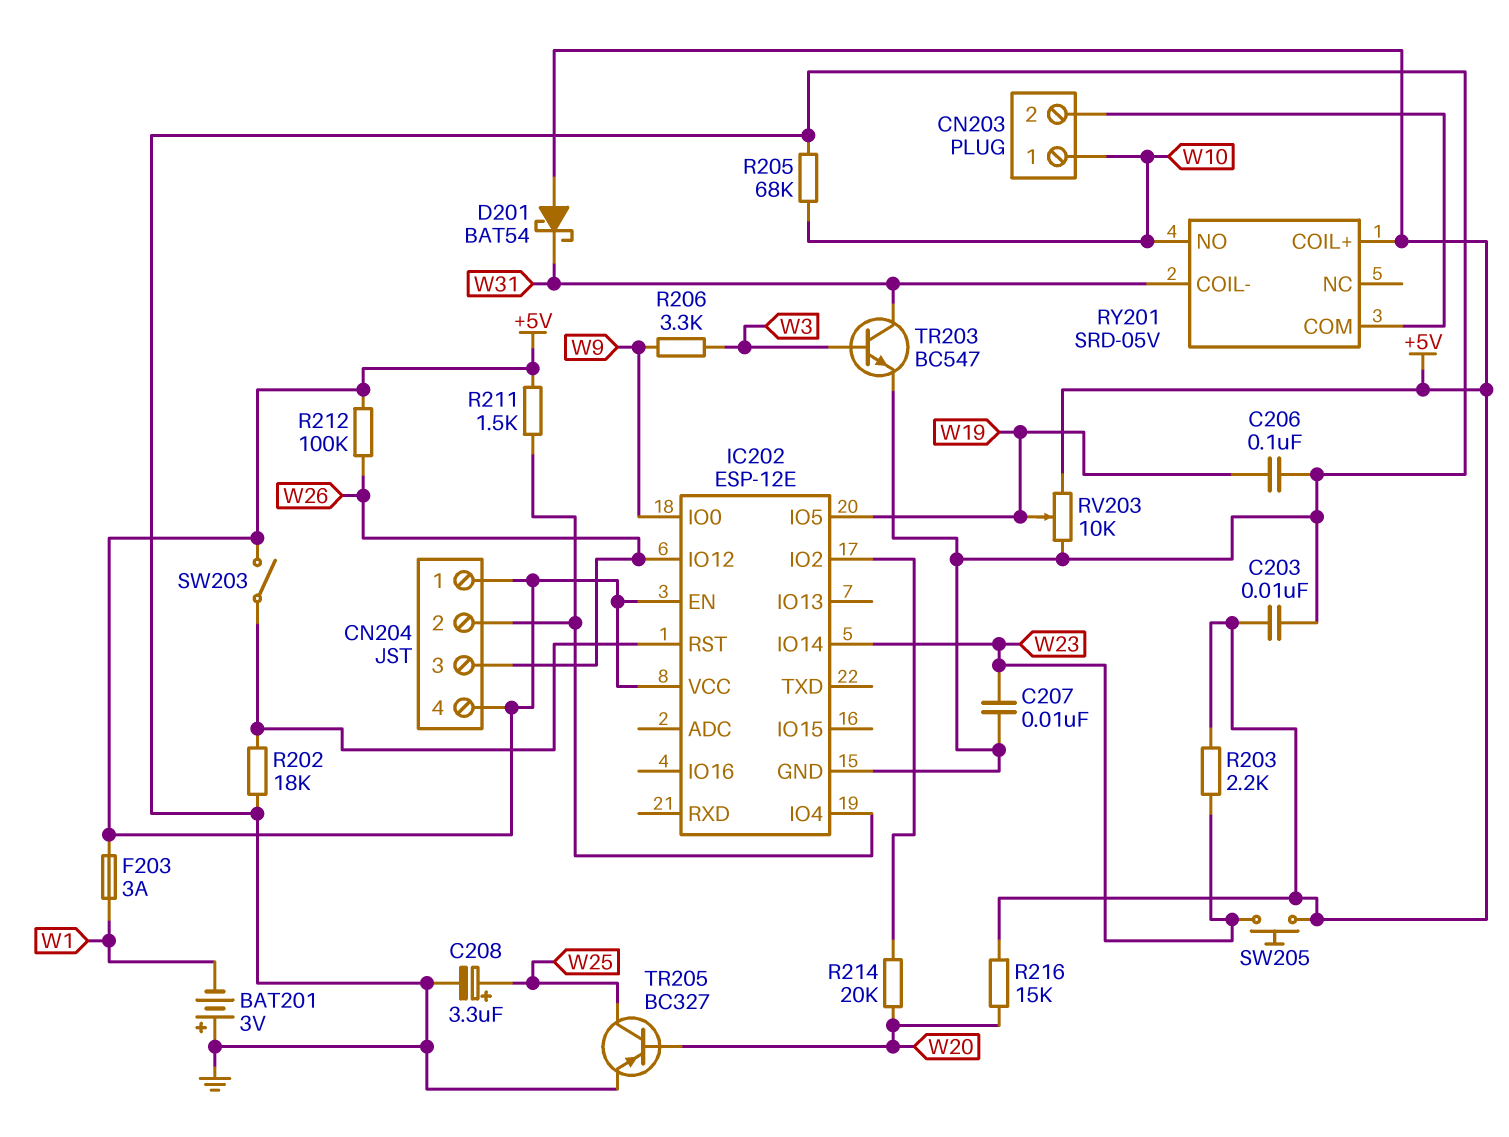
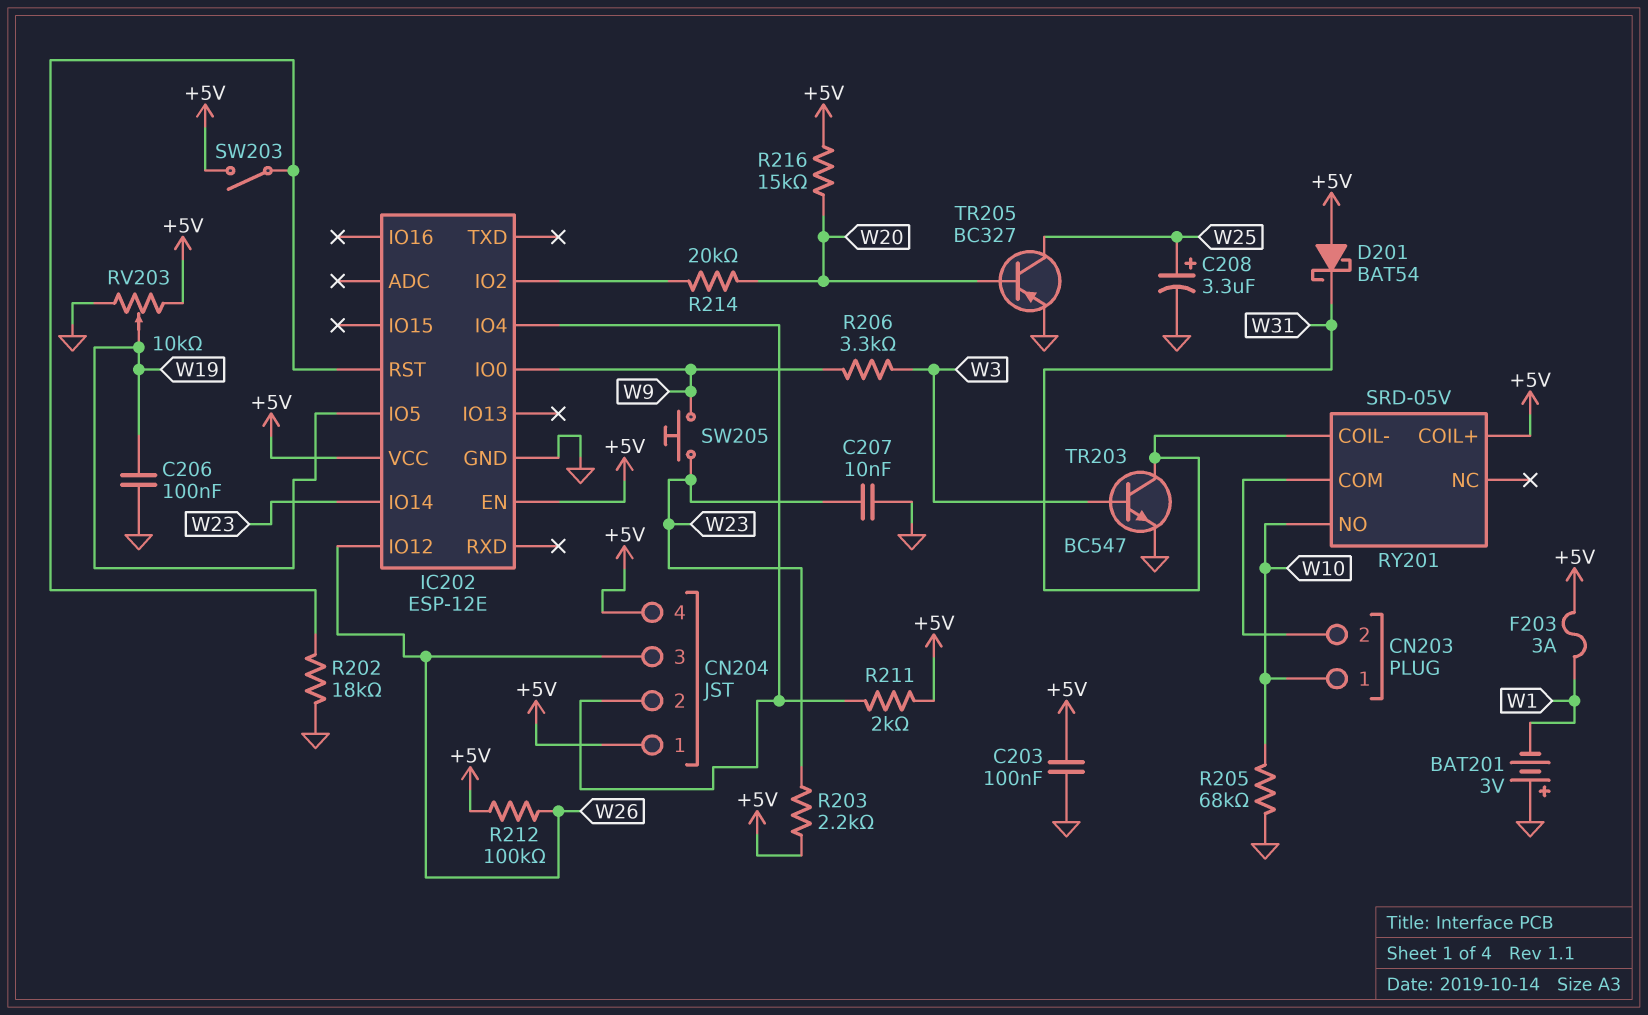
C203: 10nF (+5V, GND) -> 100nF (+5V, GND)
R211: 1.5k (+5V, CN204/2) -> 2k (+5V, CN204/2)
SW205: button (+5V, W23) -> button (W9, W23)

